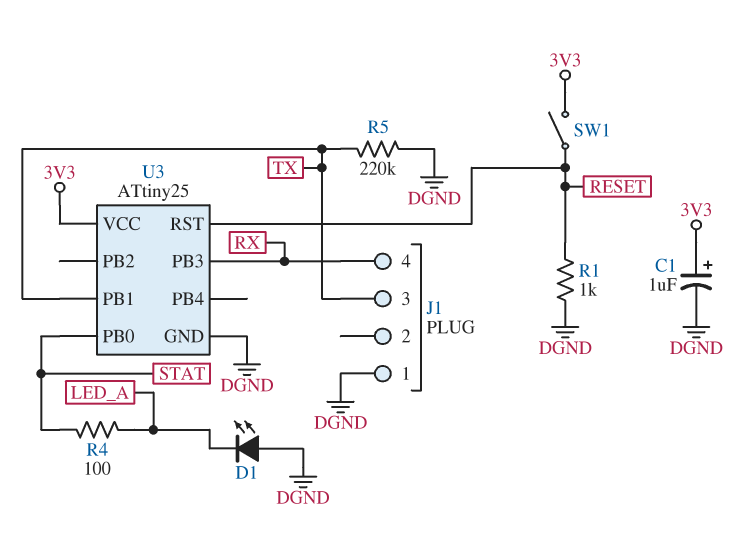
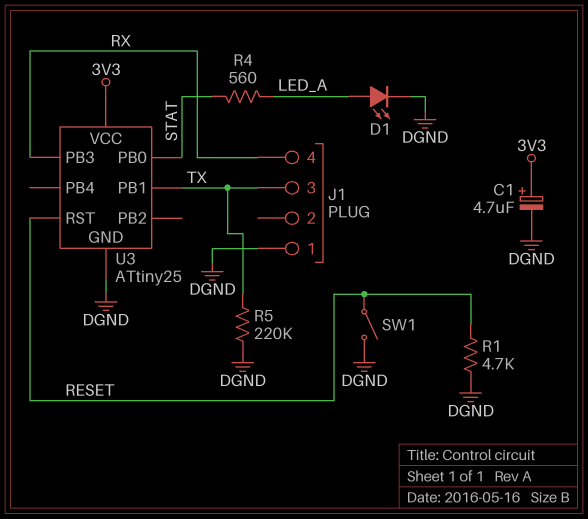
C1: 1uF (plus 3V3, minus DGND) -> 4.7uF (plus 3V3, minus DGND)
D1: LED (A DGND, K LED_A) -> LED (A LED_A, K DGND)
R1: 1k (DGND, RESET) -> 4.7k (DGND, RESET)
R4: 100 (LED_A, STAT) -> 560 (LED_A, STAT)
SW1: switch (3V3, RESET) -> switch (DGND, RESET)

